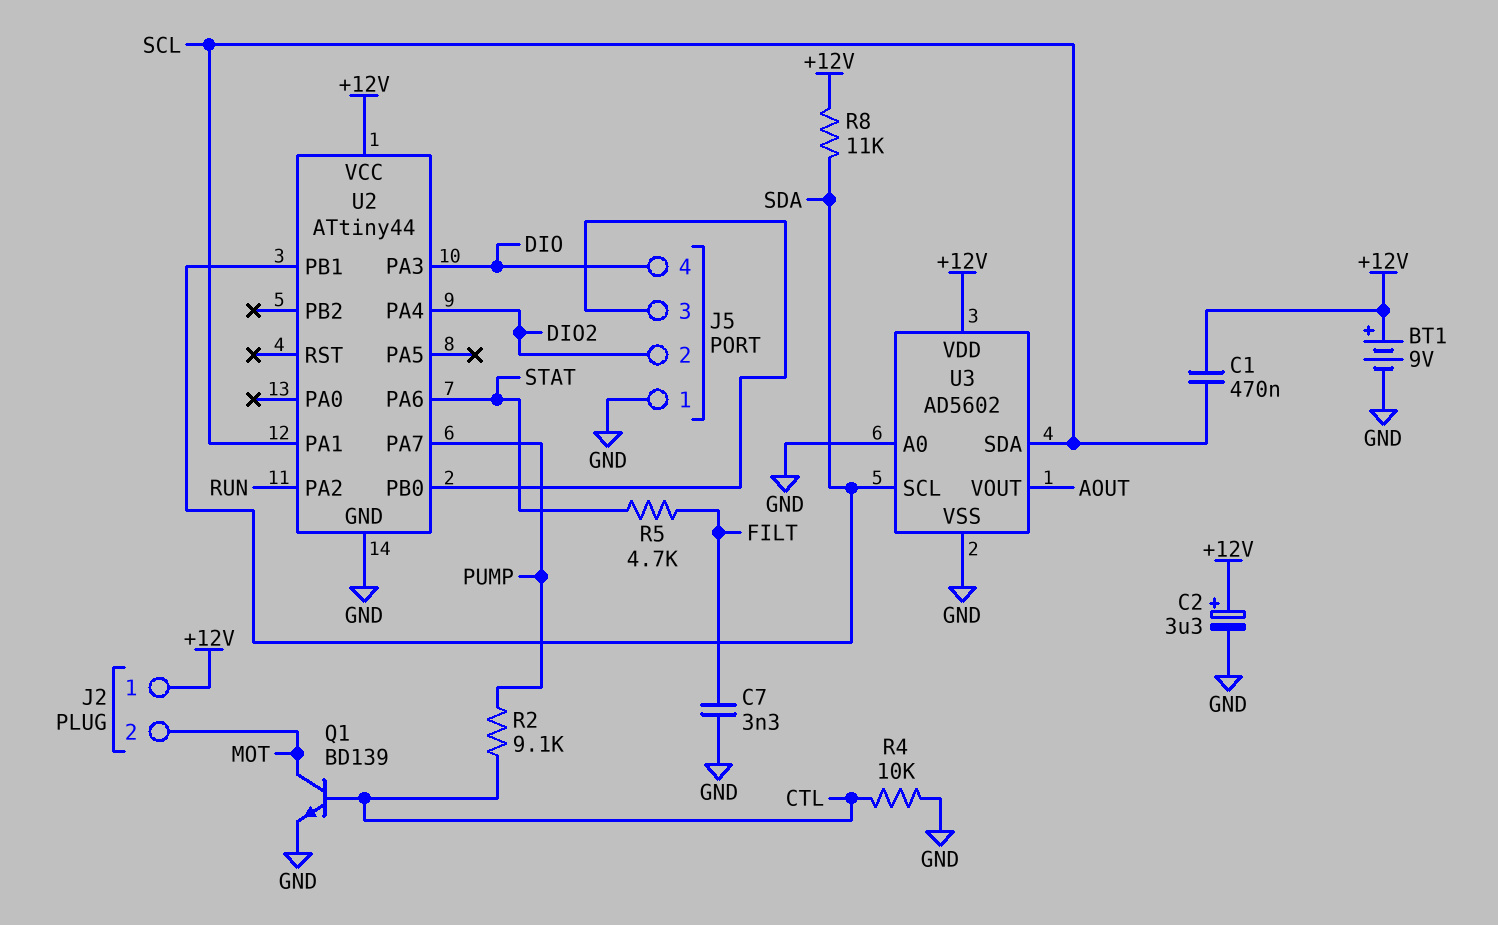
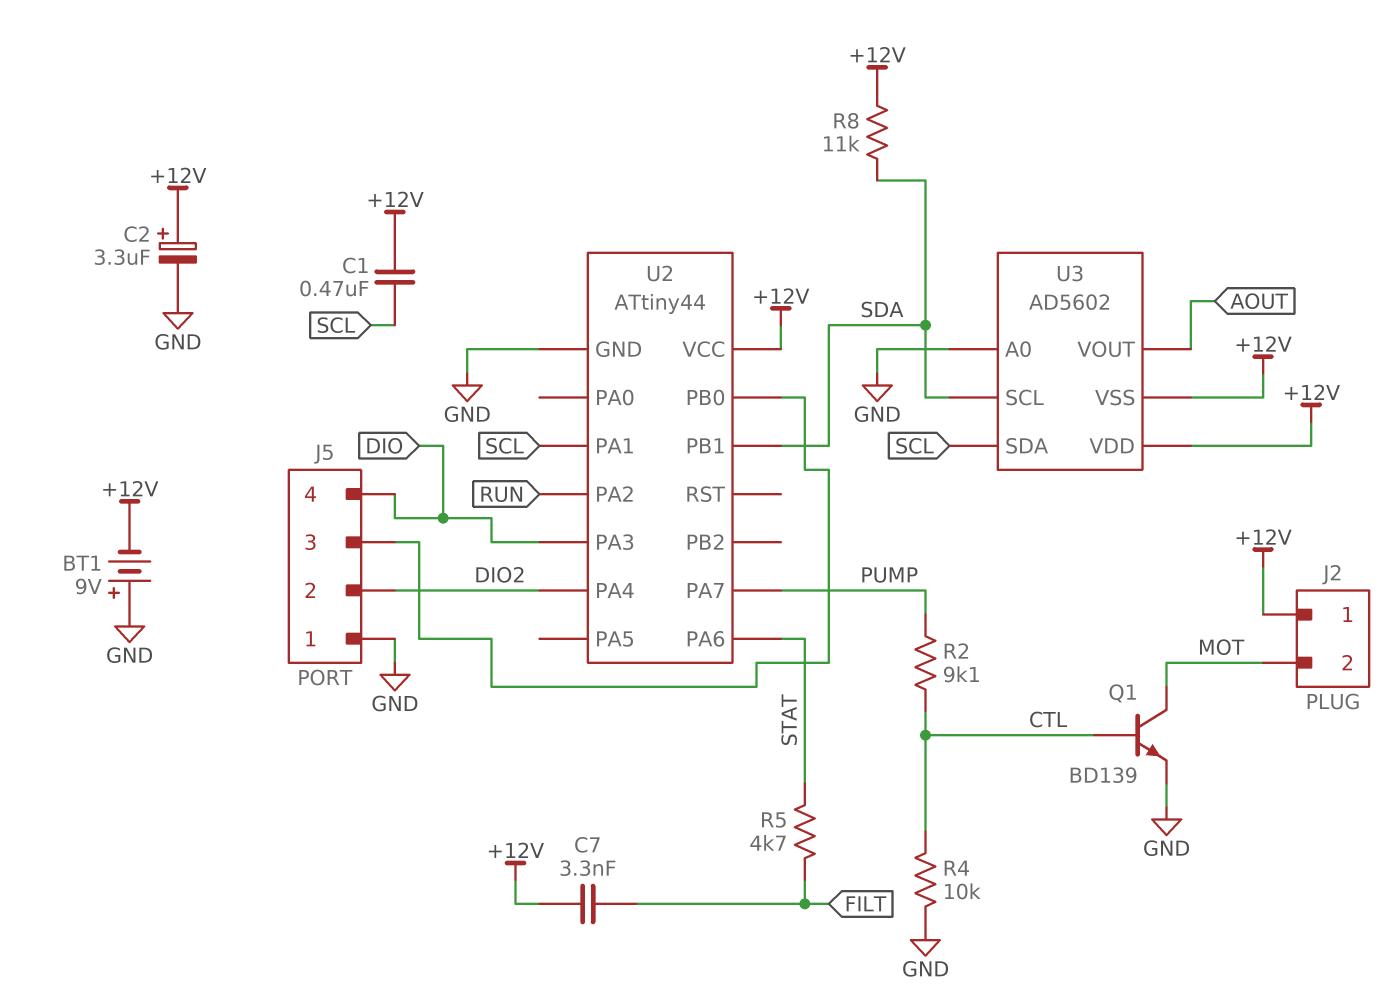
BT1: 9V (plus +12V, minus GND) -> 9V (plus GND, minus +12V)
C7: 3.3nF (FILT, GND) -> 3.3nF (+12V, FILT)
U3 pin VSS: GND -> +12V

